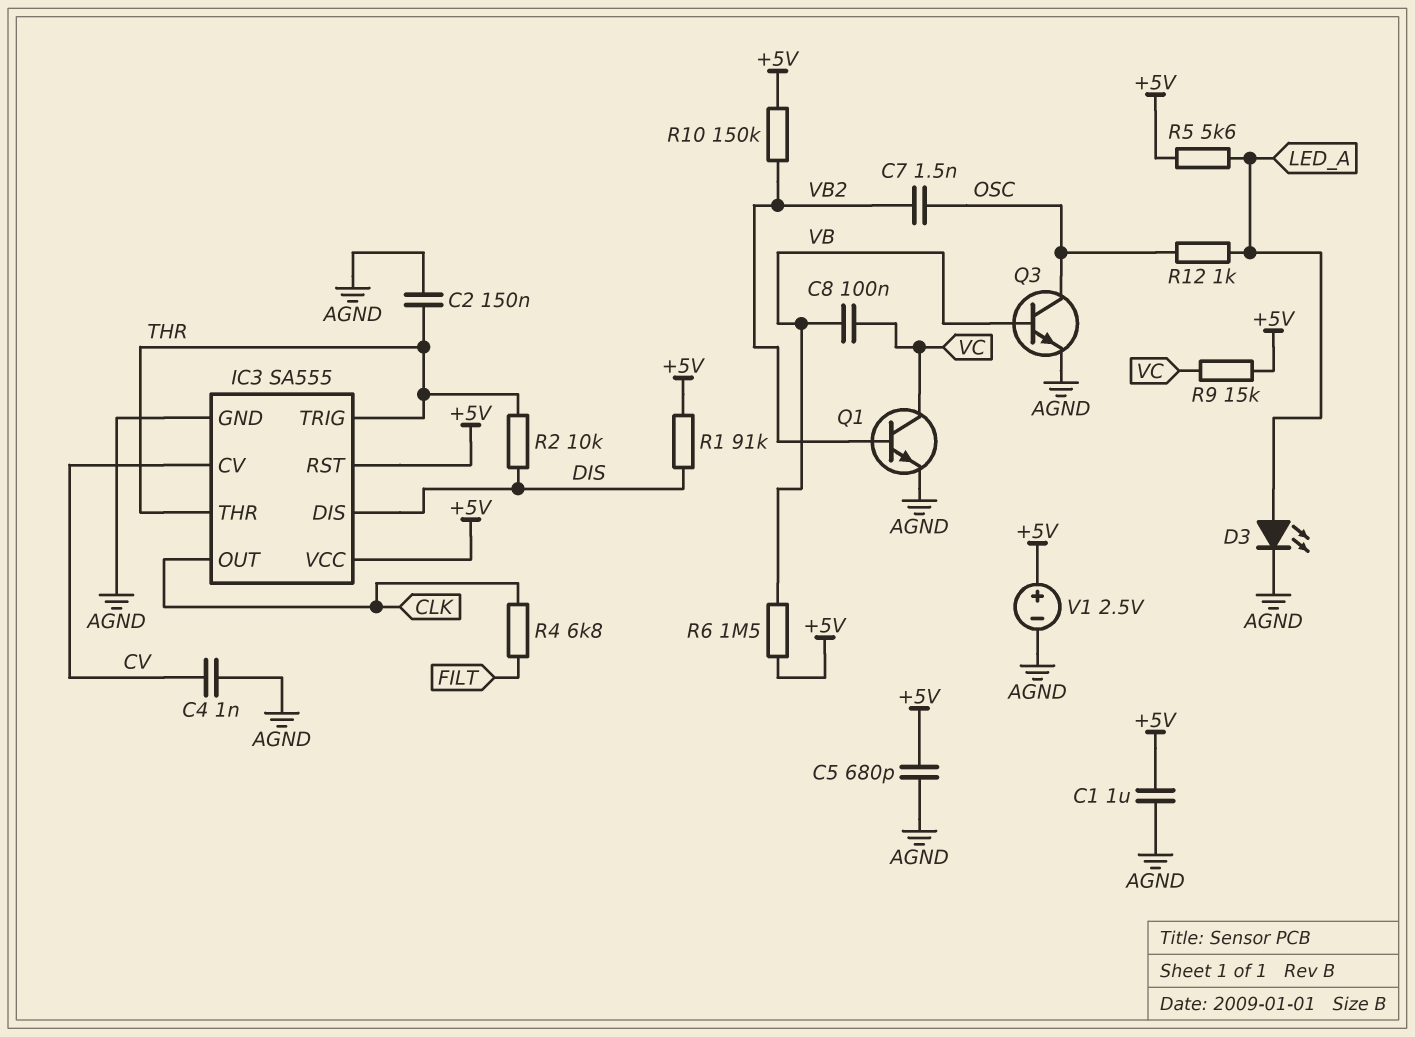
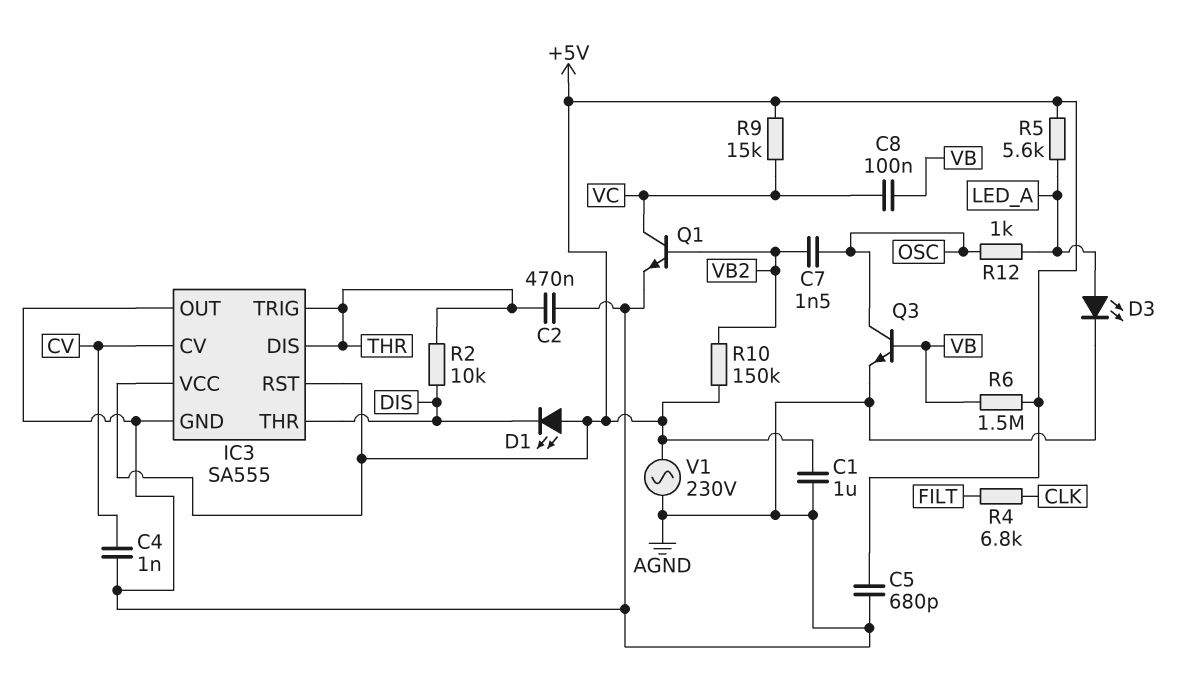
C2: 150nF (AGND, THR) -> 470nF (AGND, THR)
D1: none -> LED (A +5V, K DIS)
IC3 pin DIS: DIS -> THR
IC3 pin OUT: CLK -> AGND
IC3 pin THR: THR -> DIS
R1: 91k (+5V, DIS) -> none
V1: 2.5V (plus +5V, minus AGND) -> AC 230V (+5V, AGND)

